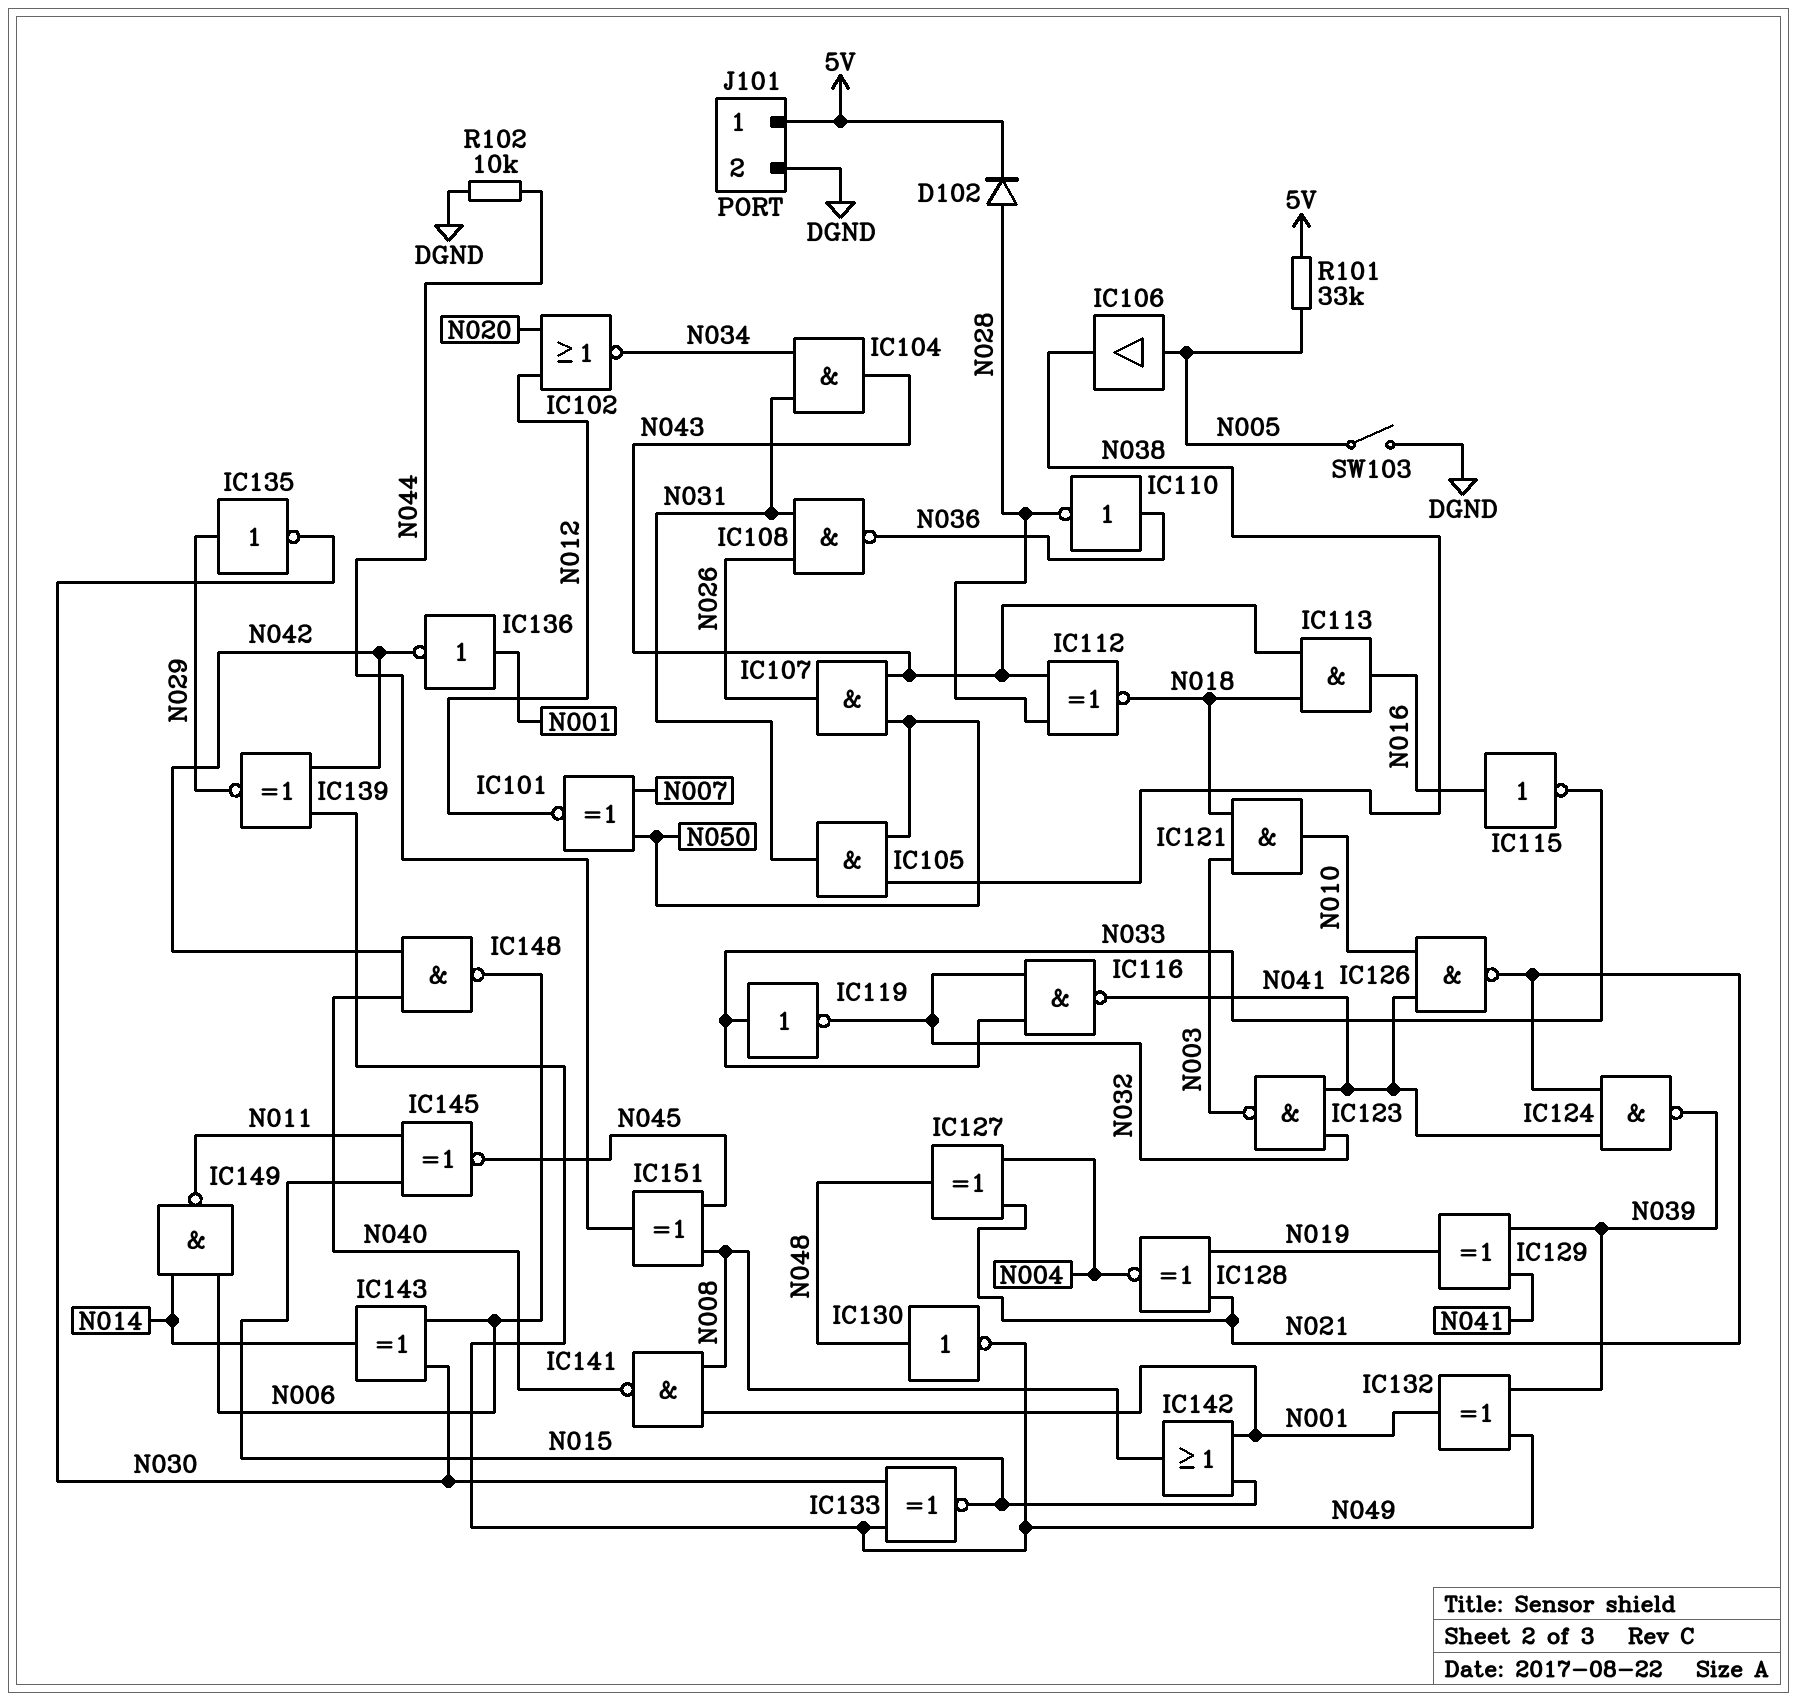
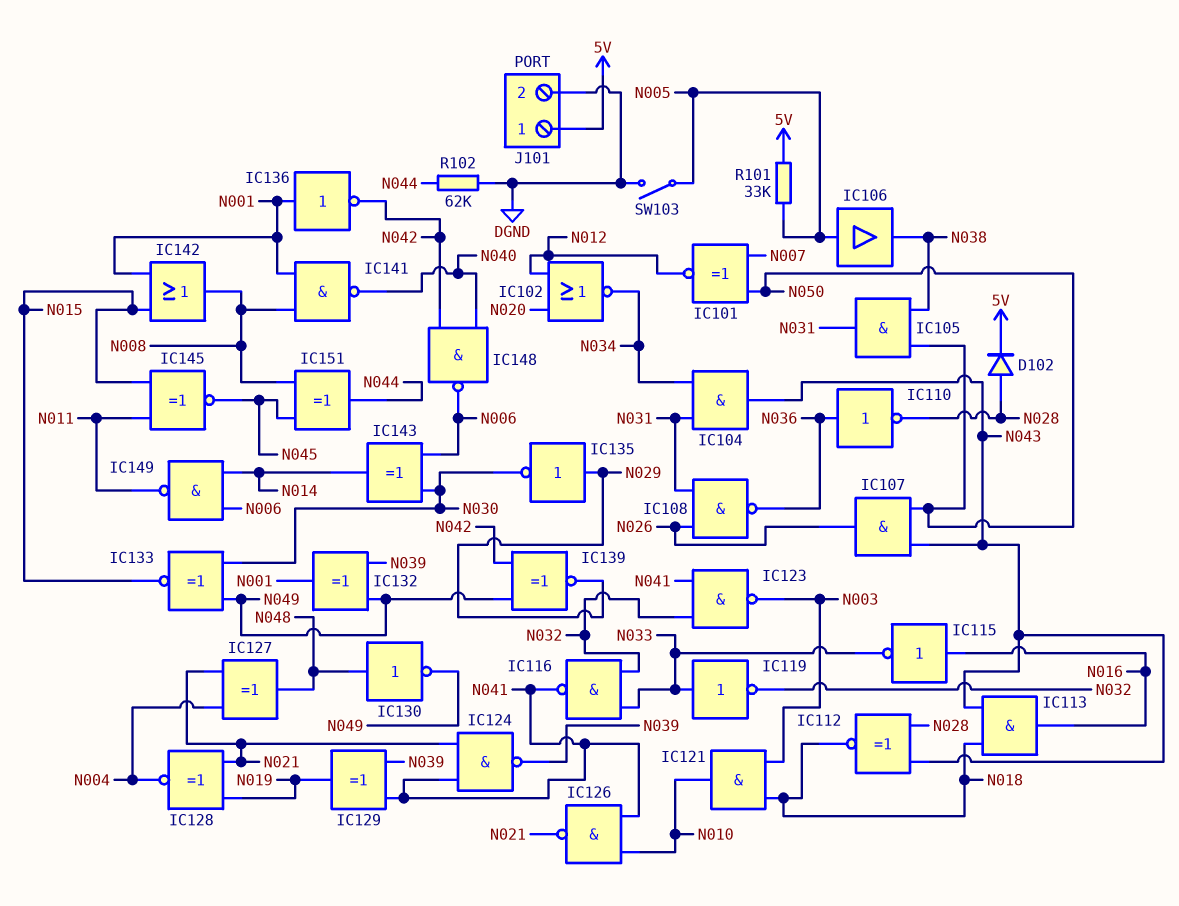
R102: 10k (DGND, N044) -> 62k (DGND, N044)

